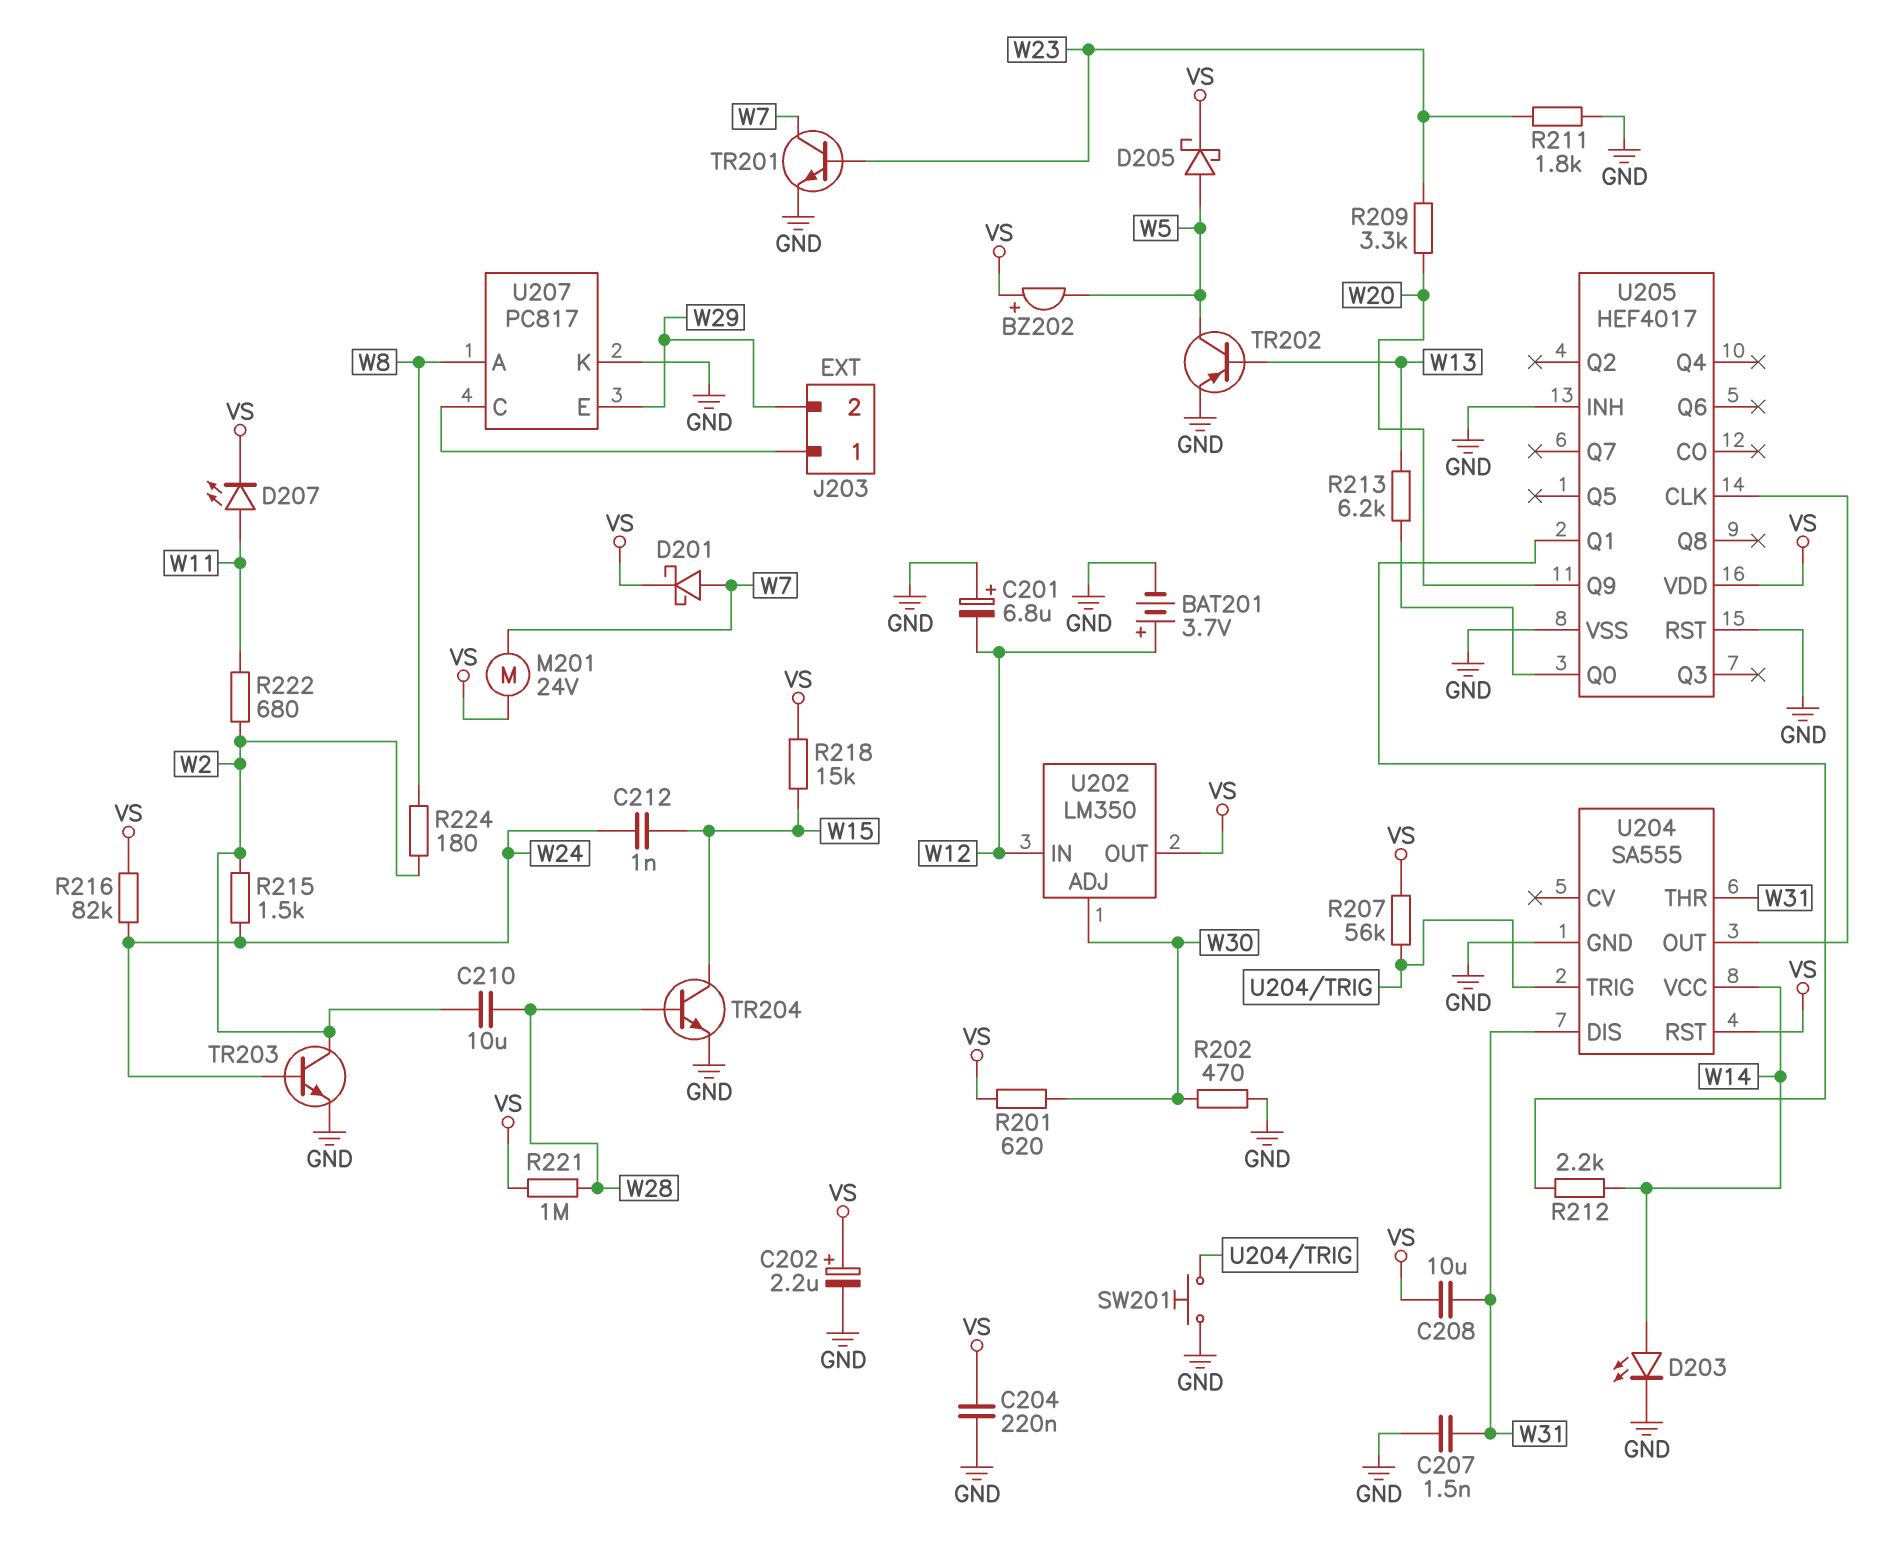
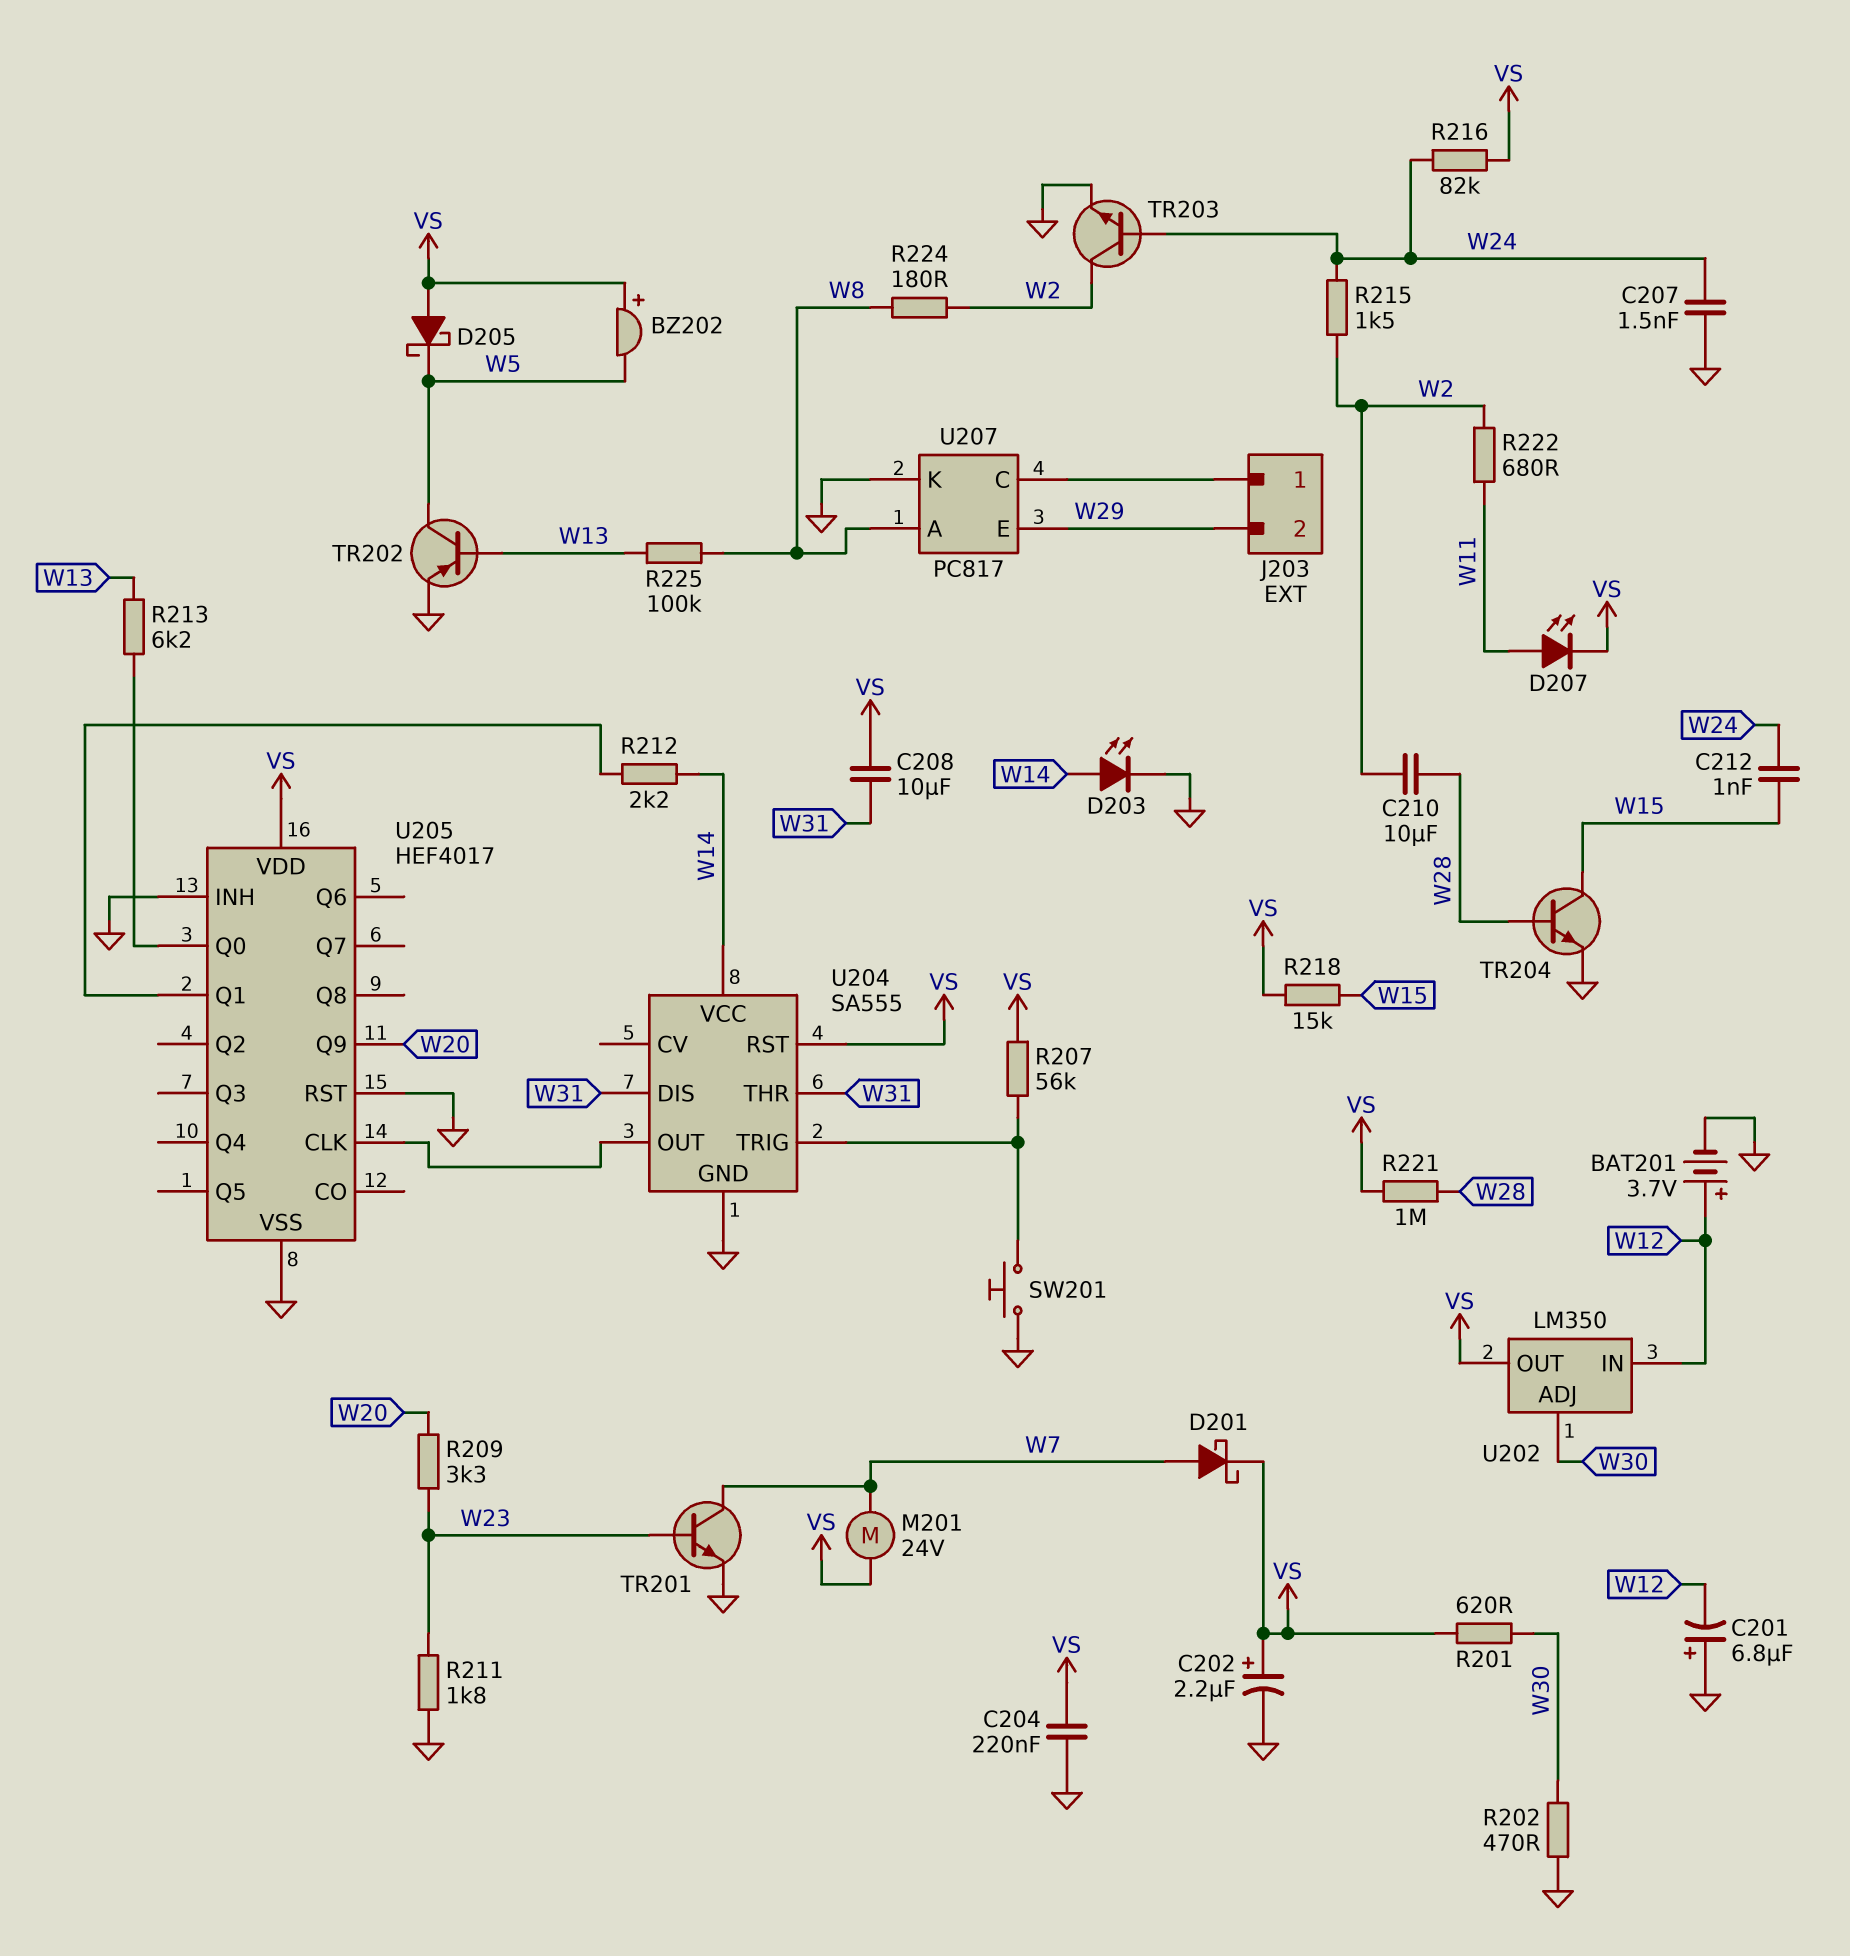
C207: 1.5nF (GND, W31) -> 1.5nF (GND, W24)
D205: schottky (A W5, K VS) -> schottky (A VS, K W5)
R225: none -> 100k (W8, W13)

